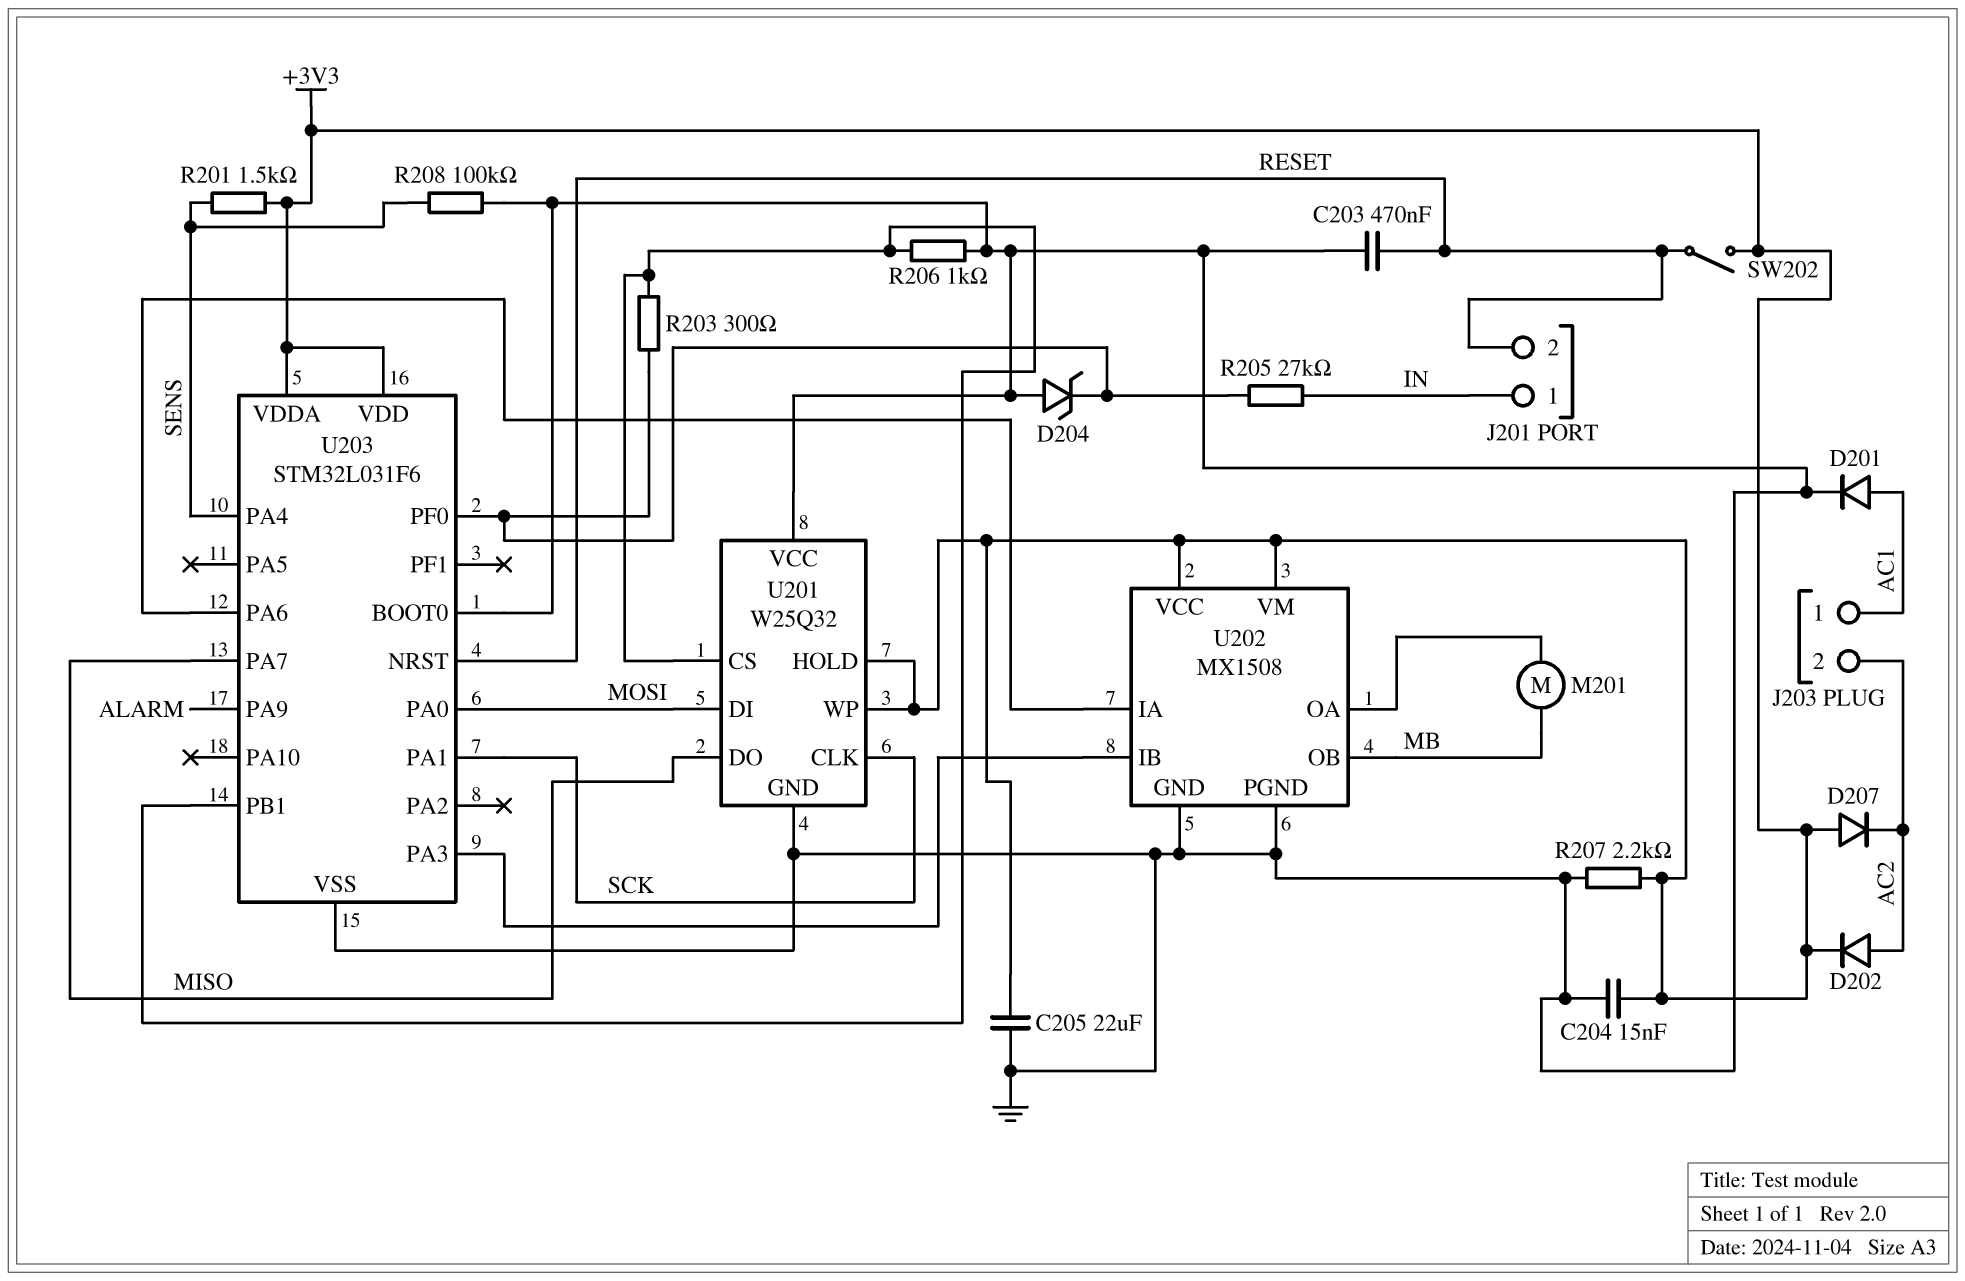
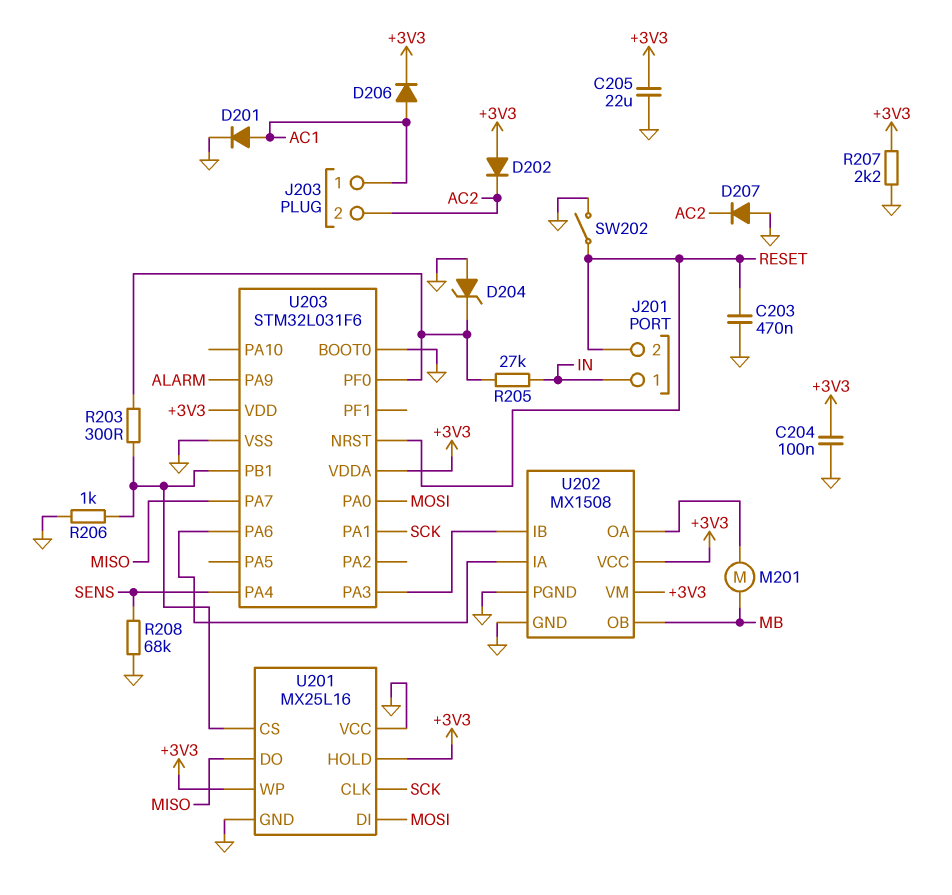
C204: 15nF (+3V3, GND) -> 100nF (+3V3, GND)
D202: diode (A AC2, K +3V3) -> diode (A +3V3, K AC2)
D206: none -> diode (A AC1, K +3V3)
D207: diode (A +3V3, K AC2) -> diode (A GND, K AC2)
R201: 1.5k (+3V3, SENS) -> none
R208: 100k (GND, SENS) -> 68k (GND, SENS)
SW202: switch (+3V3, RESET) -> switch (GND, RESET)
U201: W25Q32 -> MX25L16

